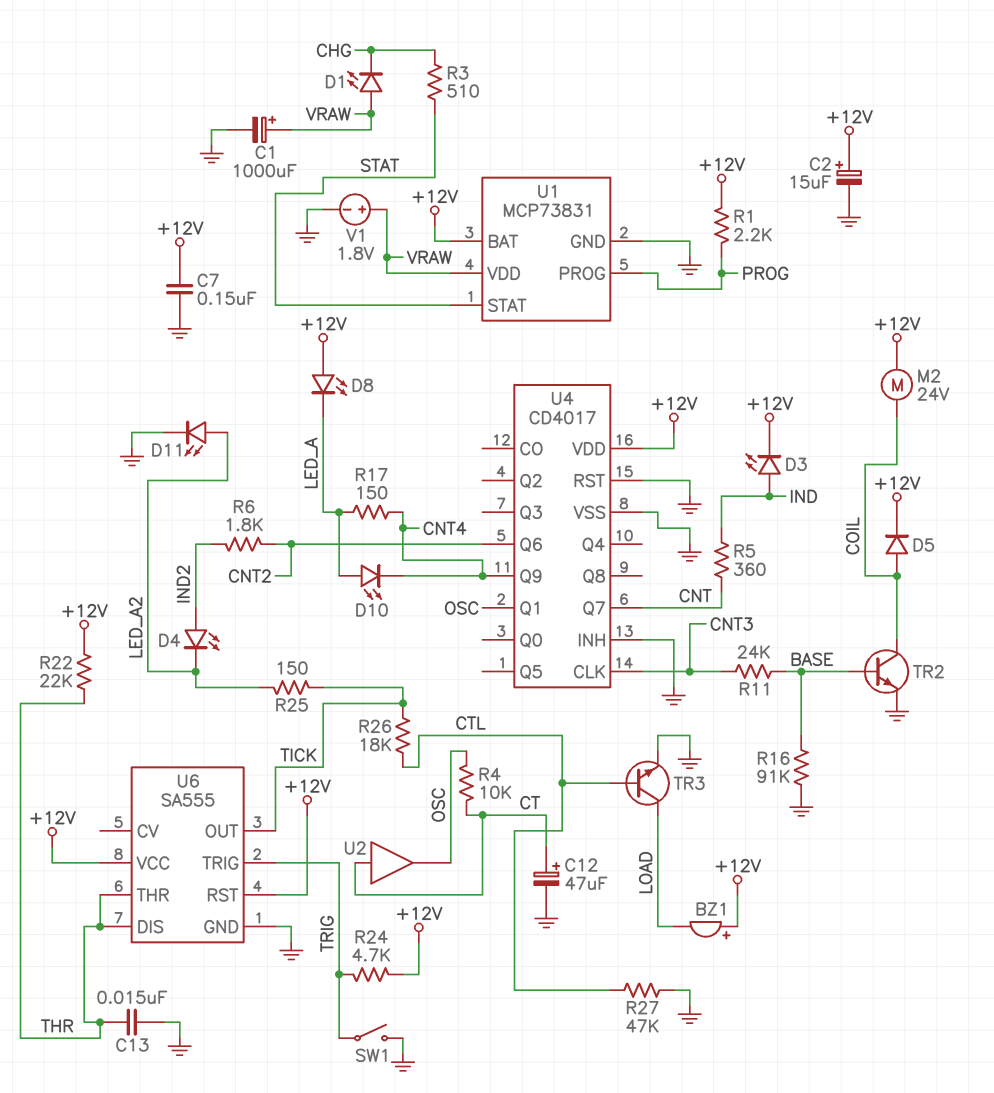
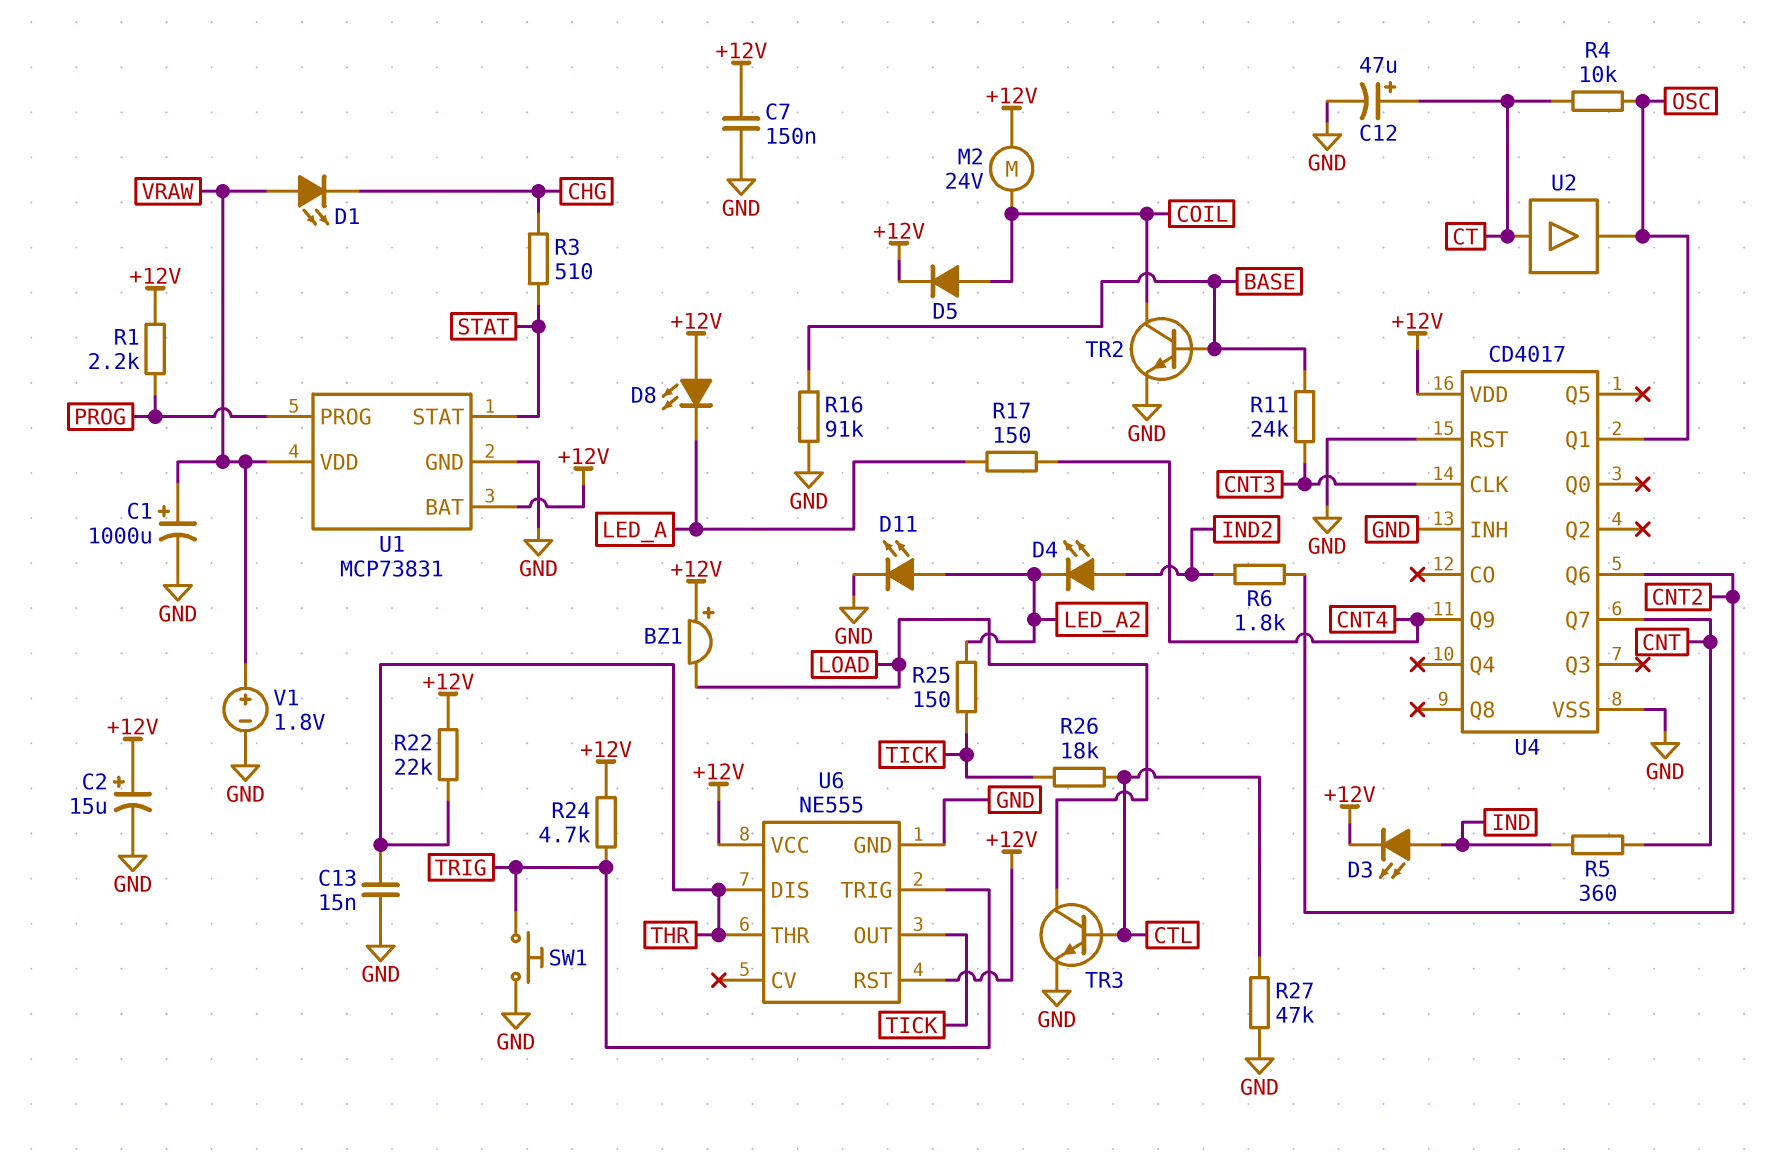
D10: LED (A LED_A, K CNT4) -> none
SW1: switch (GND, TRIG) -> button (GND, TRIG)
U6: SA555 -> NE555

